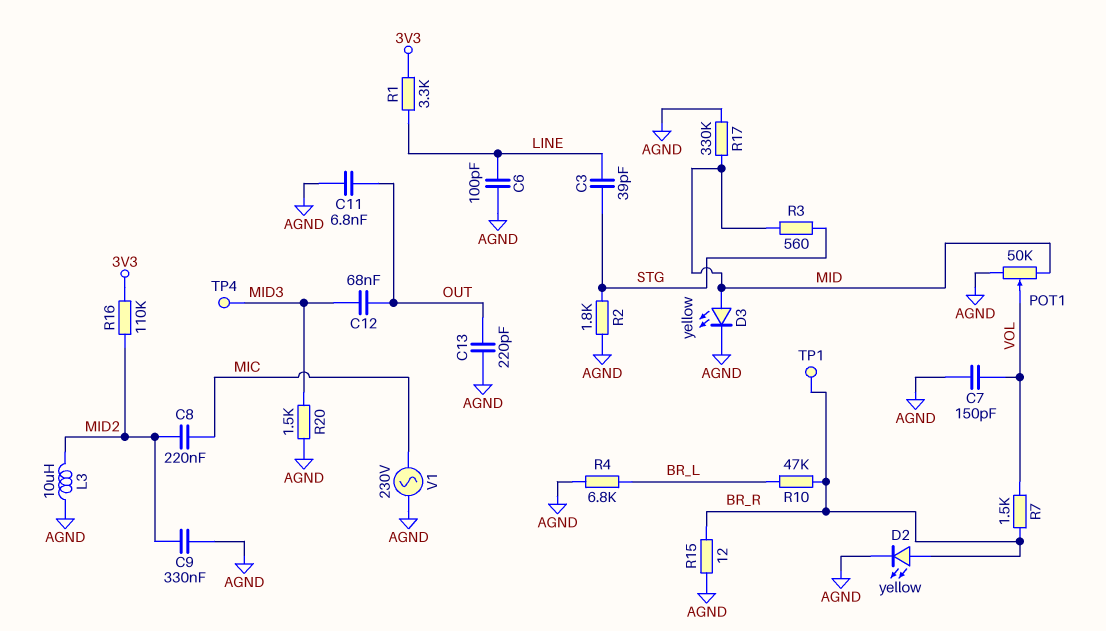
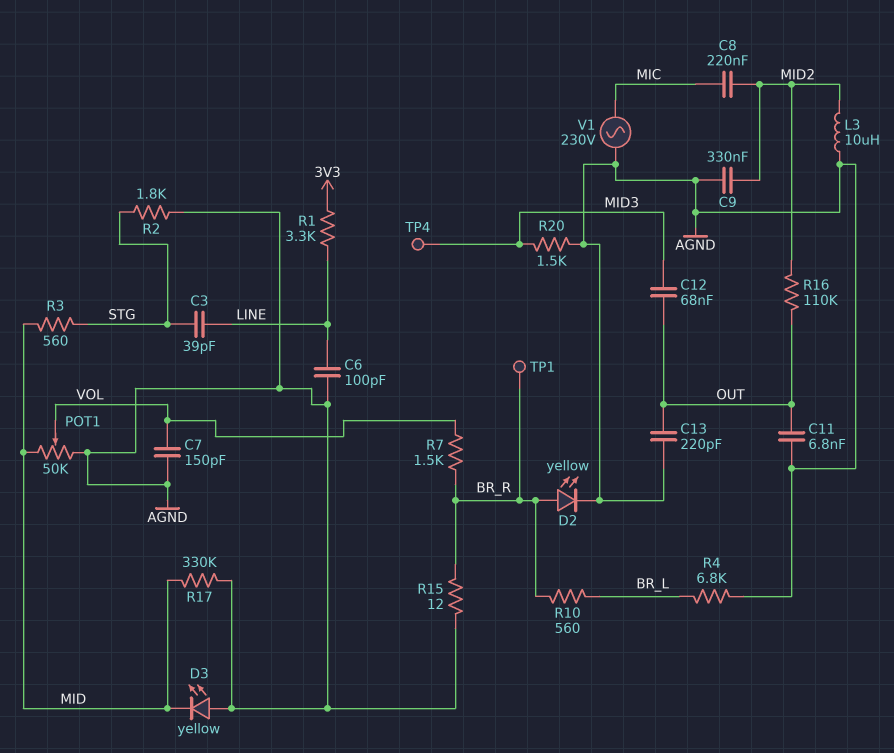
D3: LED yellow (A MID, K AGND) -> LED yellow (A AGND, K MID)
R10: 47k (BR_L, BR_R) -> 560 (BR_L, BR_R)
R16: 110k (3V3, MID2) -> 110k (MID2, OUT)

